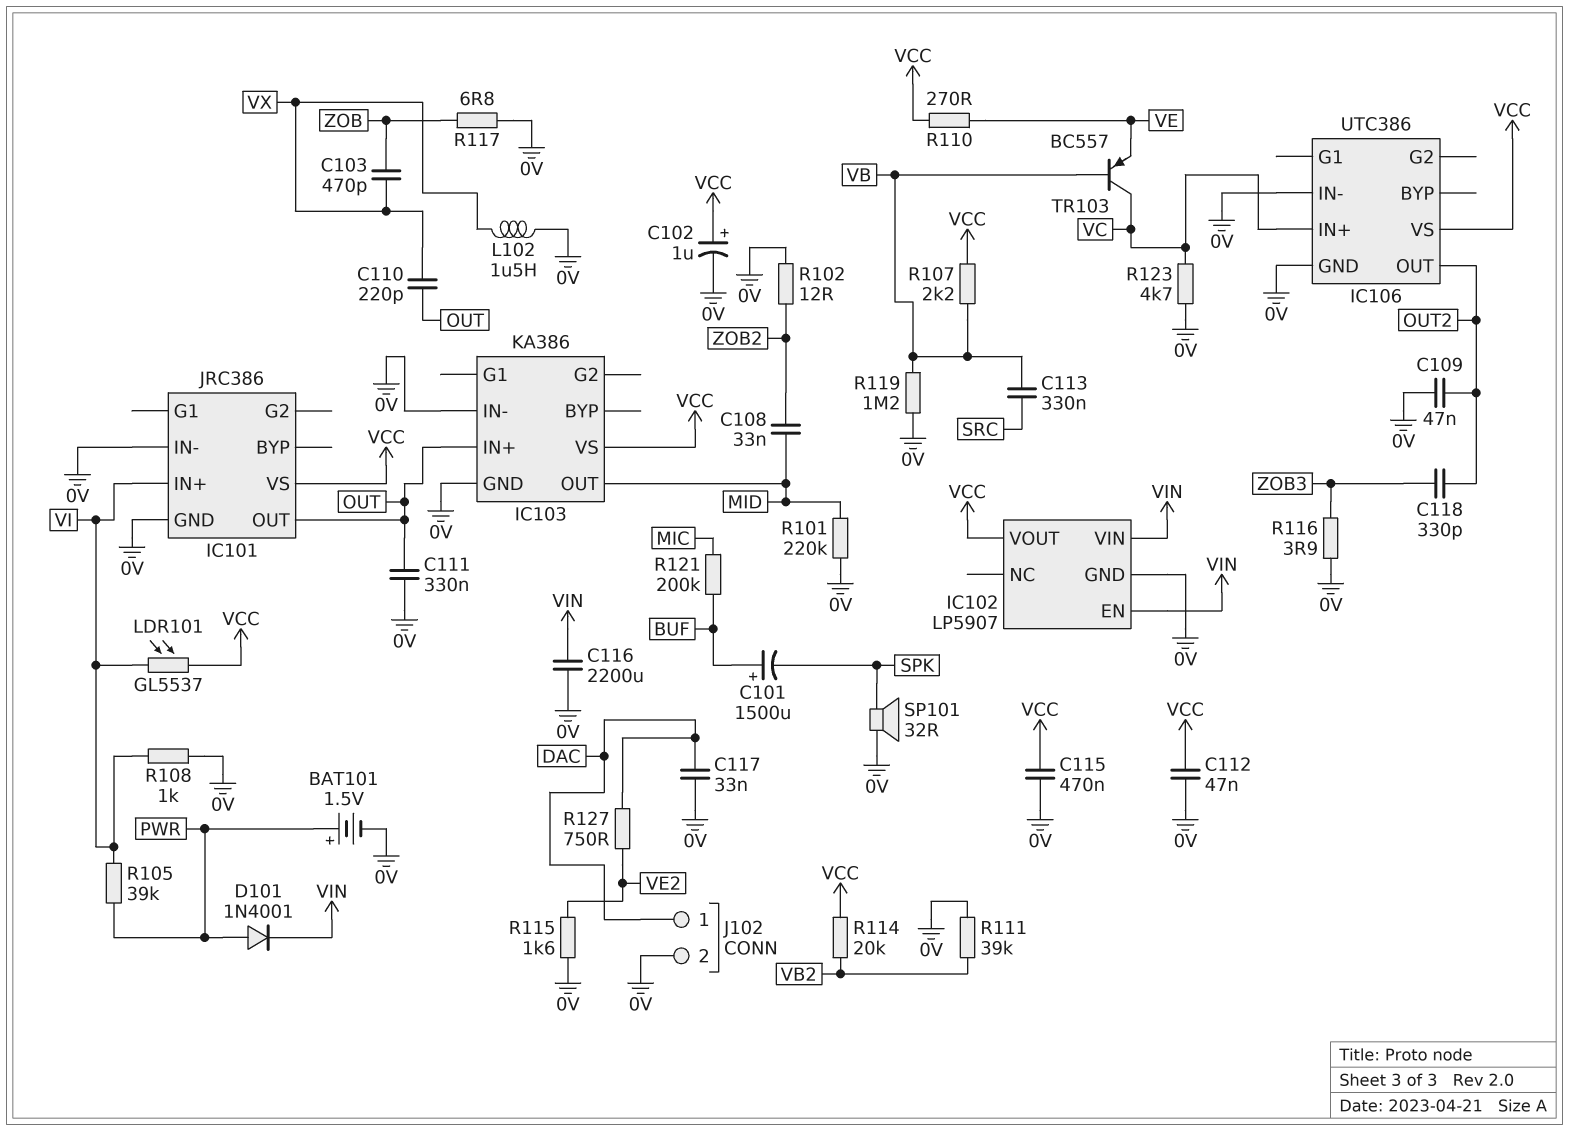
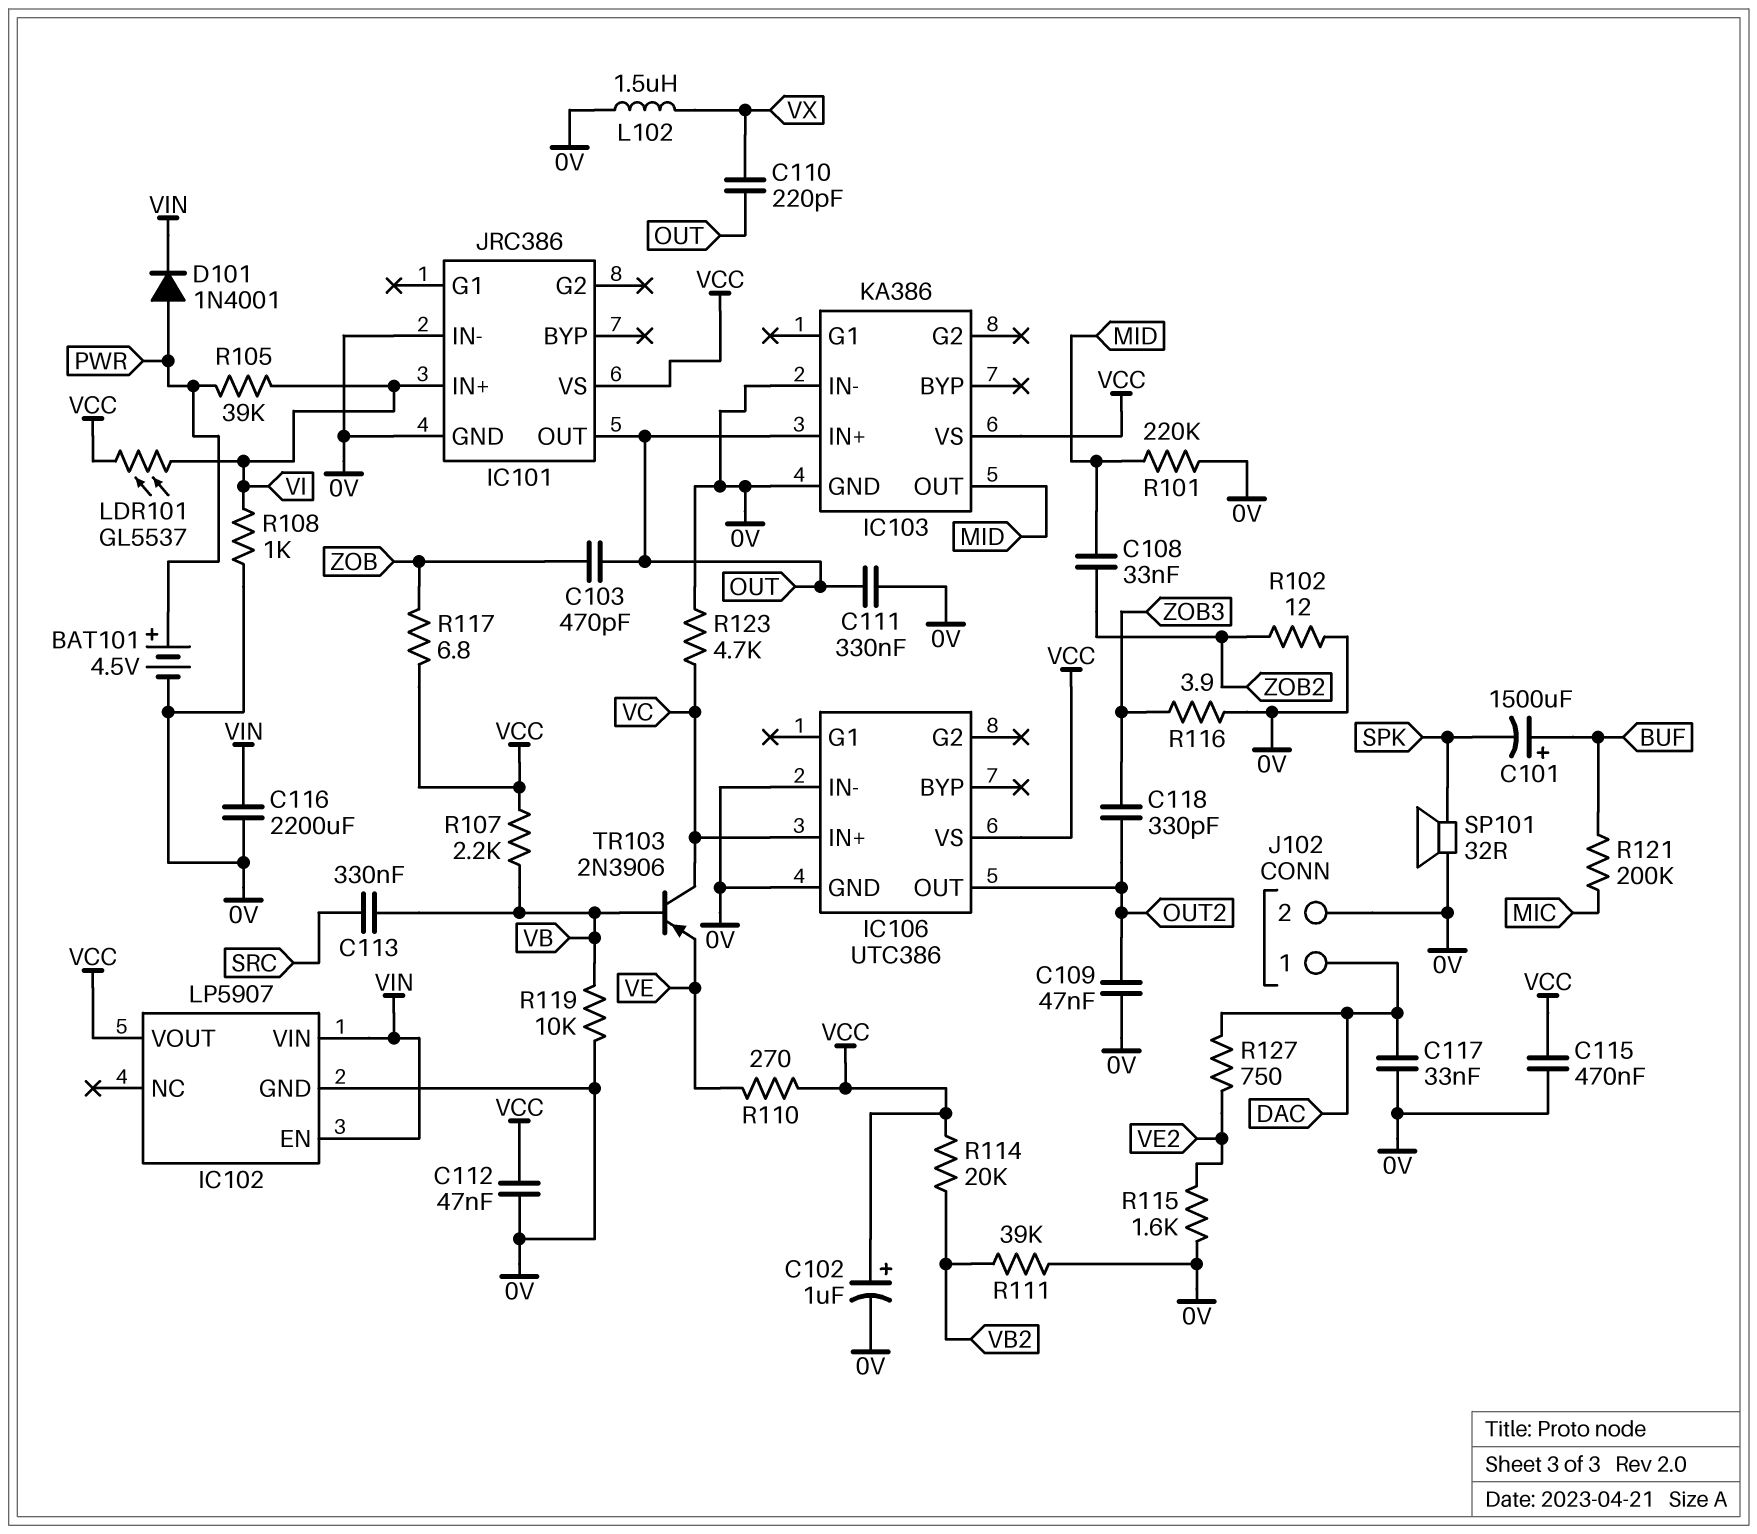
BAT101: 1.5V (plus PWR, minus 0V) -> 4.5V (plus PWR, minus 0V)
C103: 470pF (VX, ZOB) -> 470pF (OUT, ZOB)
R117: 6.8 (0V, ZOB) -> 6.8 (VCC, ZOB)
R119: 1.2M (0V, VB) -> 10k (0V, VB)
TR103: PNP BC557 (B VB, C VC, E VE) -> PNP 2N3906 (B VB, C VC, E VE)

